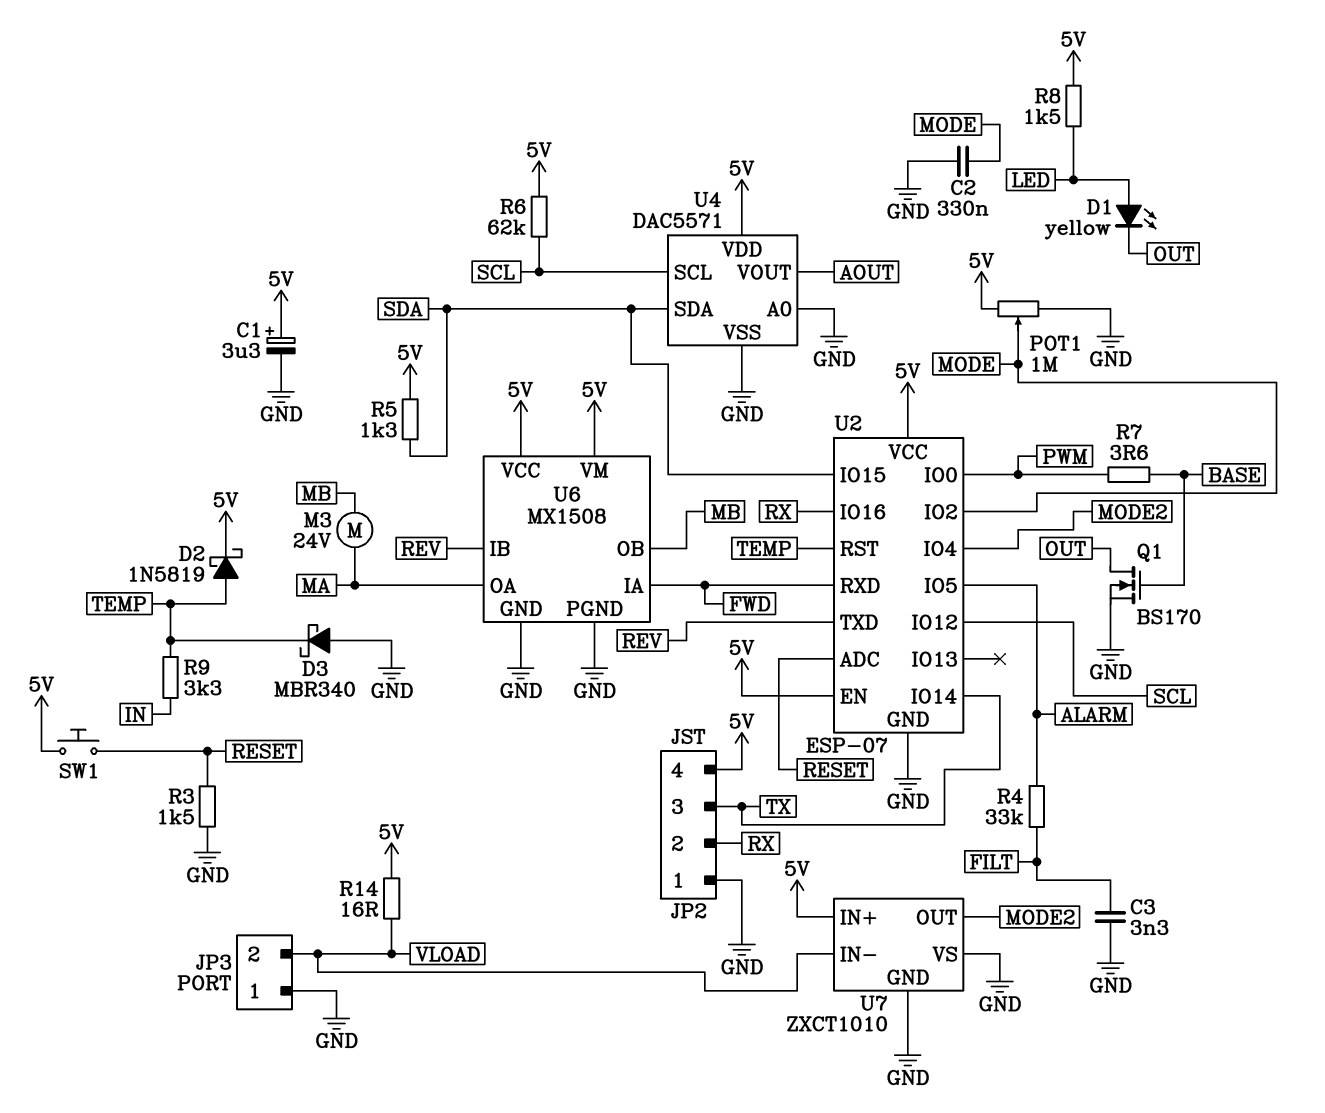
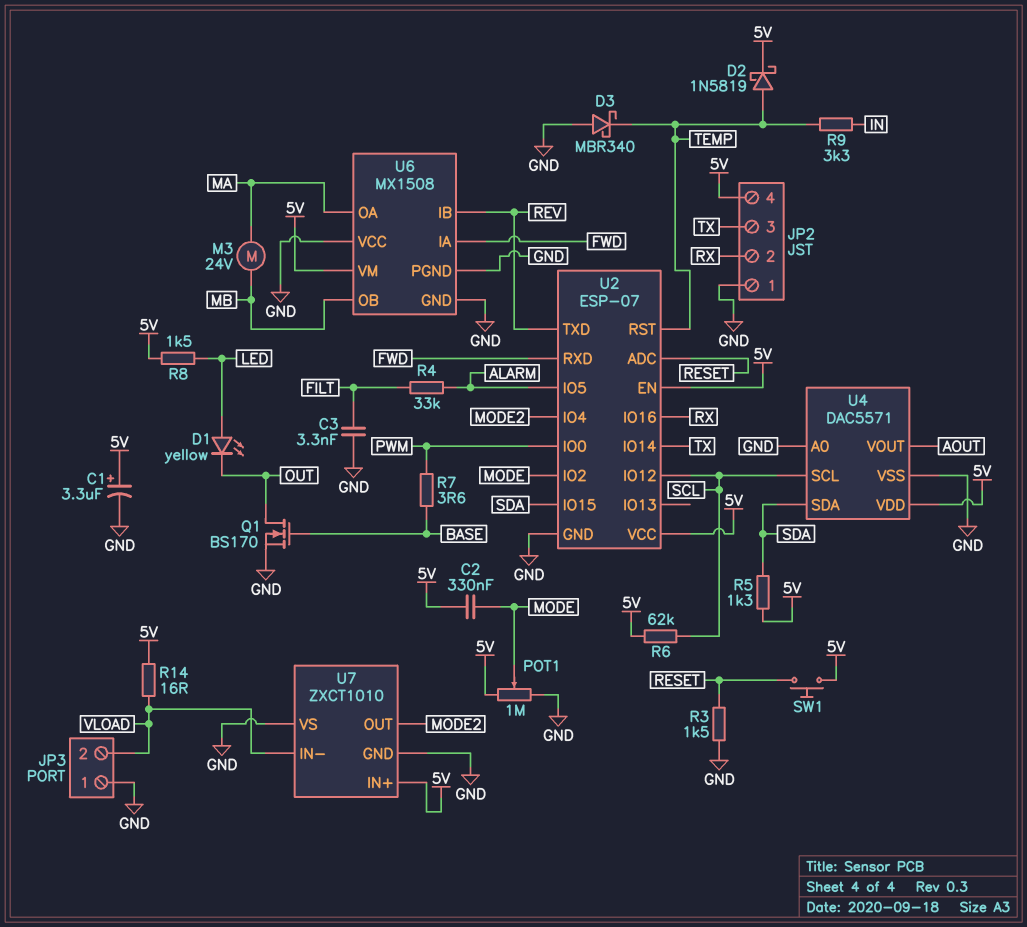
C2: 330nF (GND, MODE) -> 330nF (5V, MODE)
U6 pin VCC: 5V -> GND

